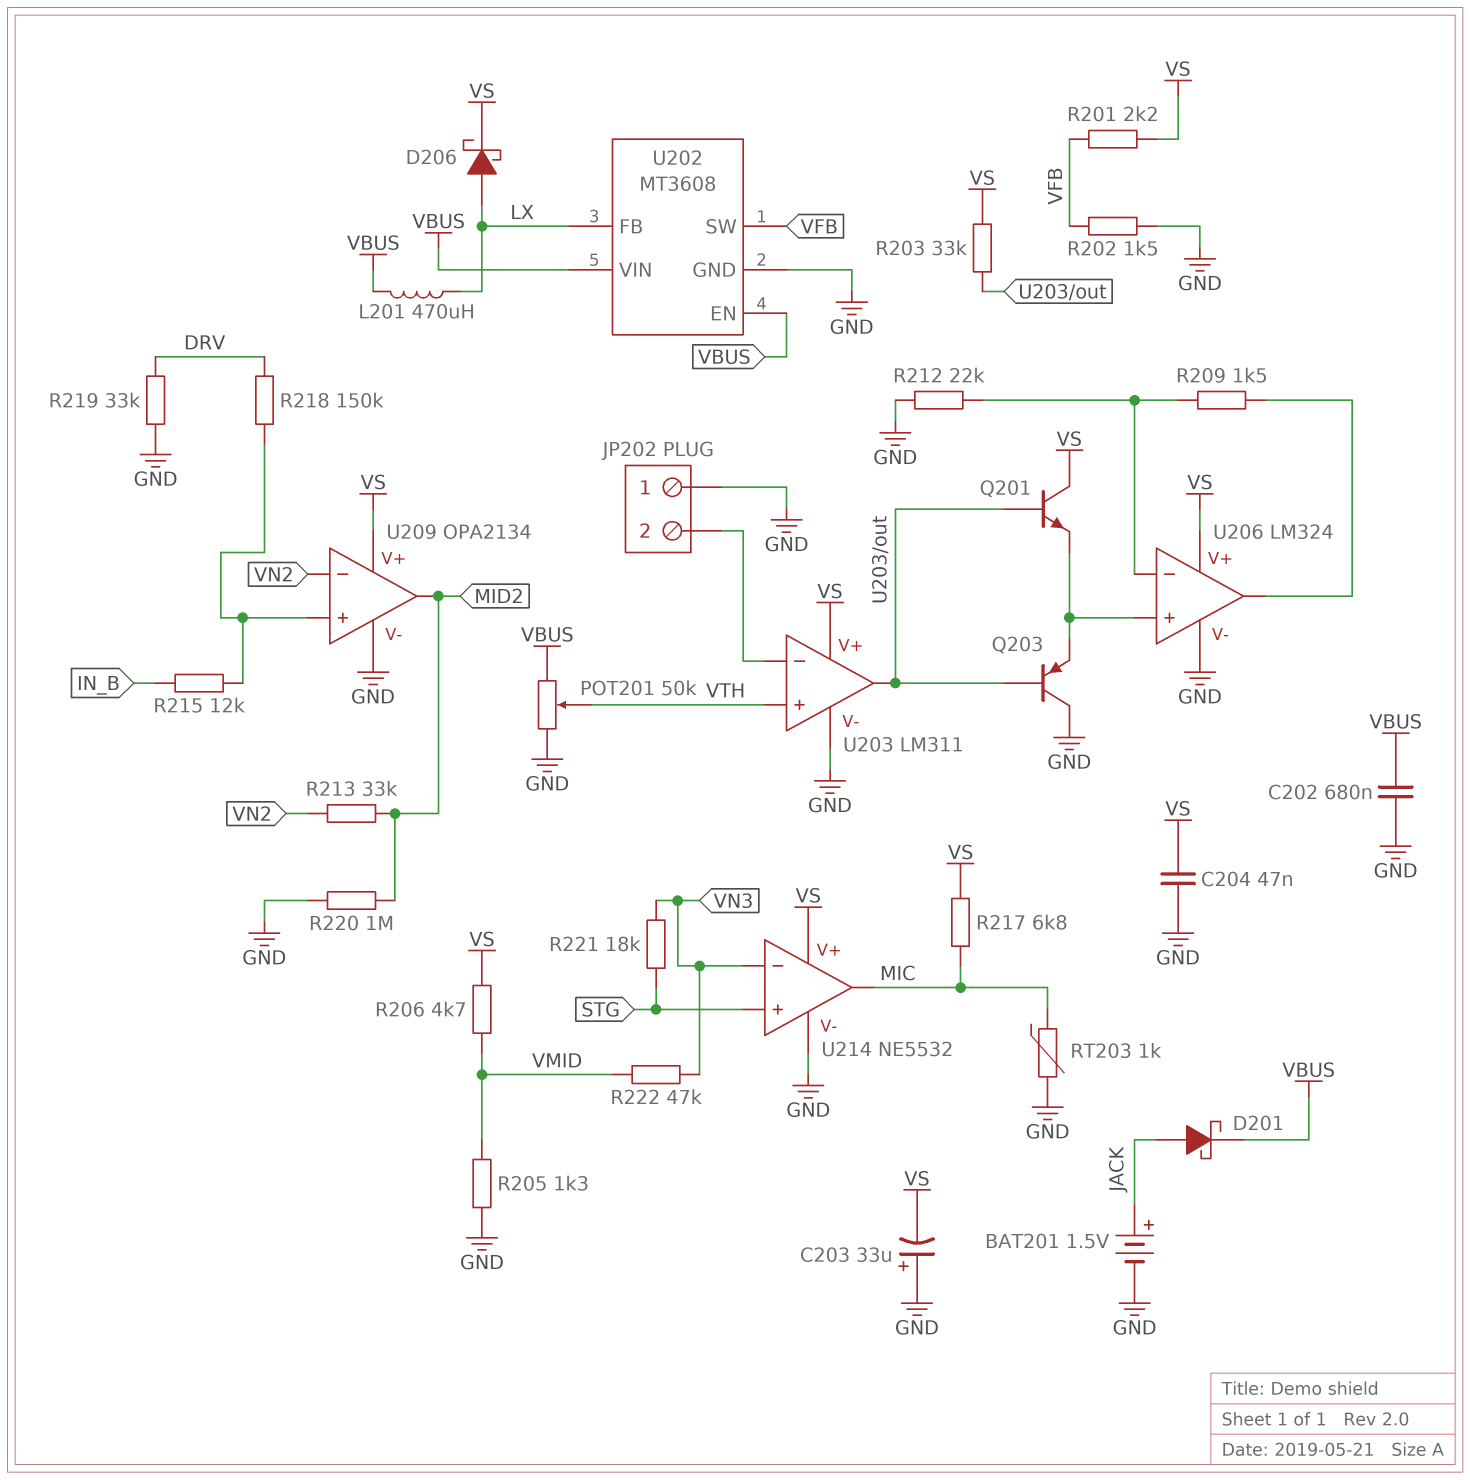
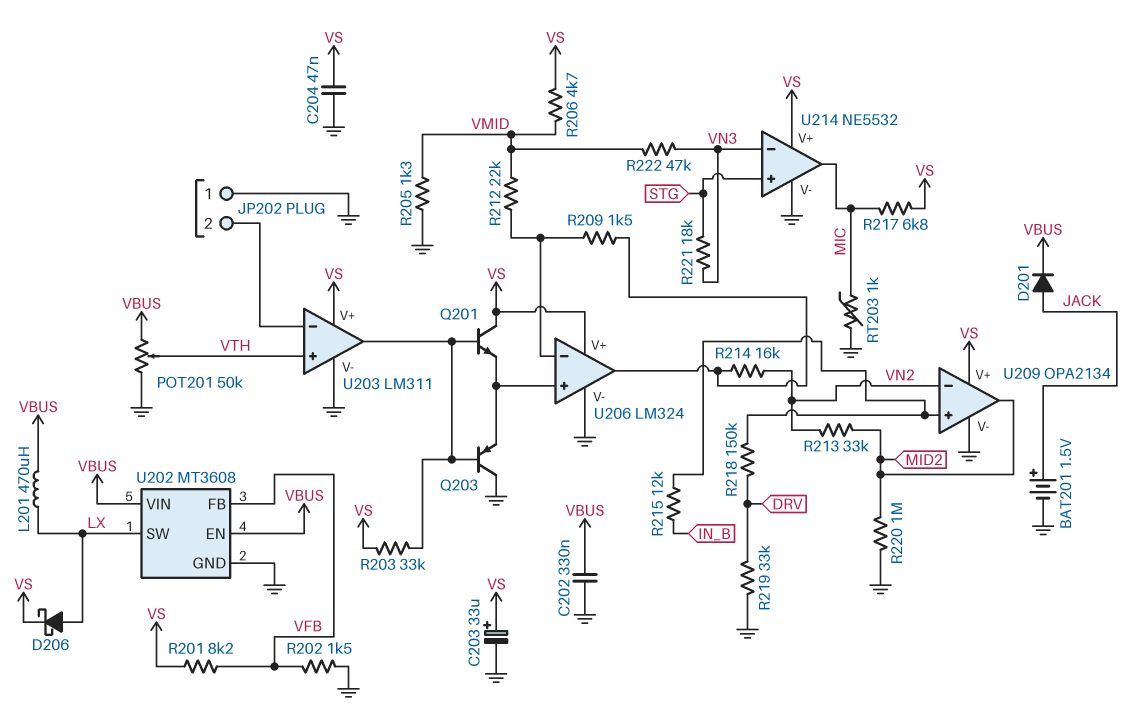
C202: 680nF (GND, VBUS) -> 330nF (GND, VBUS)
C203: 33uF (plus GND, minus VS) -> 33uF (plus VS, minus GND)
D201: schottky (A JACK, K VBUS) -> diode (A JACK, K VBUS)
R201: 2.2k (VFB, VS) -> 8.2k (VFB, VS)
R212: 22k (GND, U206/in-) -> 22k (U206/in-, VMID)
R214: none -> 16k (U206/out, VN2)
U202 pin FB: LX -> VFB
U202 pin SW: VFB -> LX

